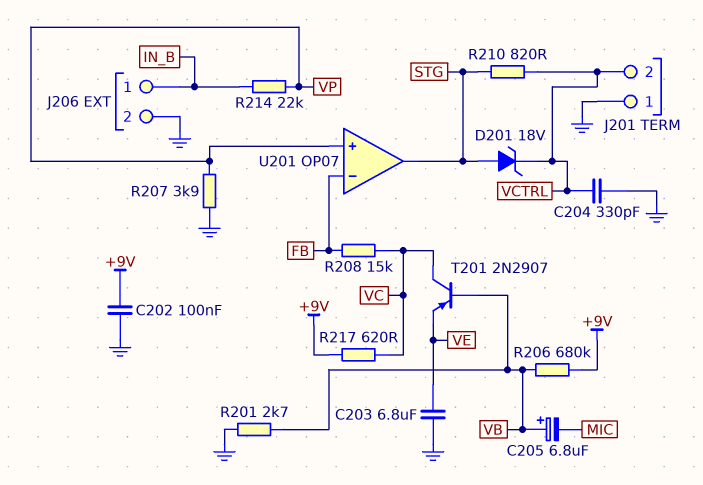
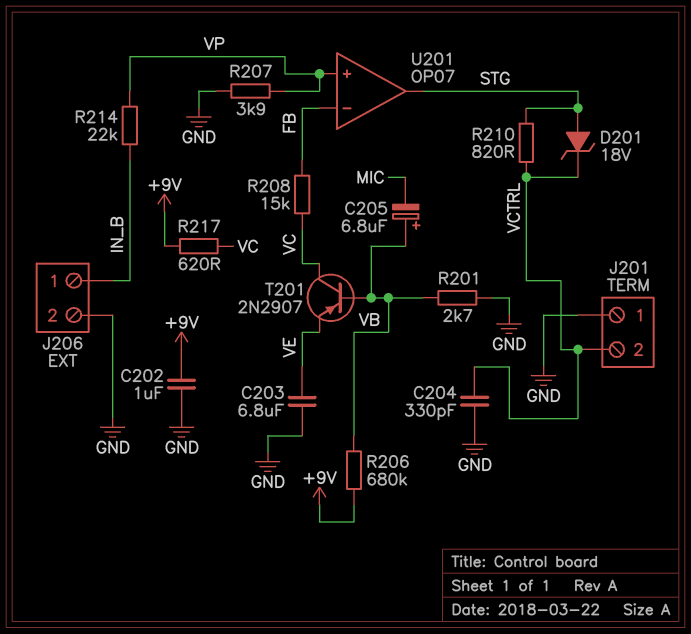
C202: 100nF (+9V, GND) -> 1uF (+9V, GND)

